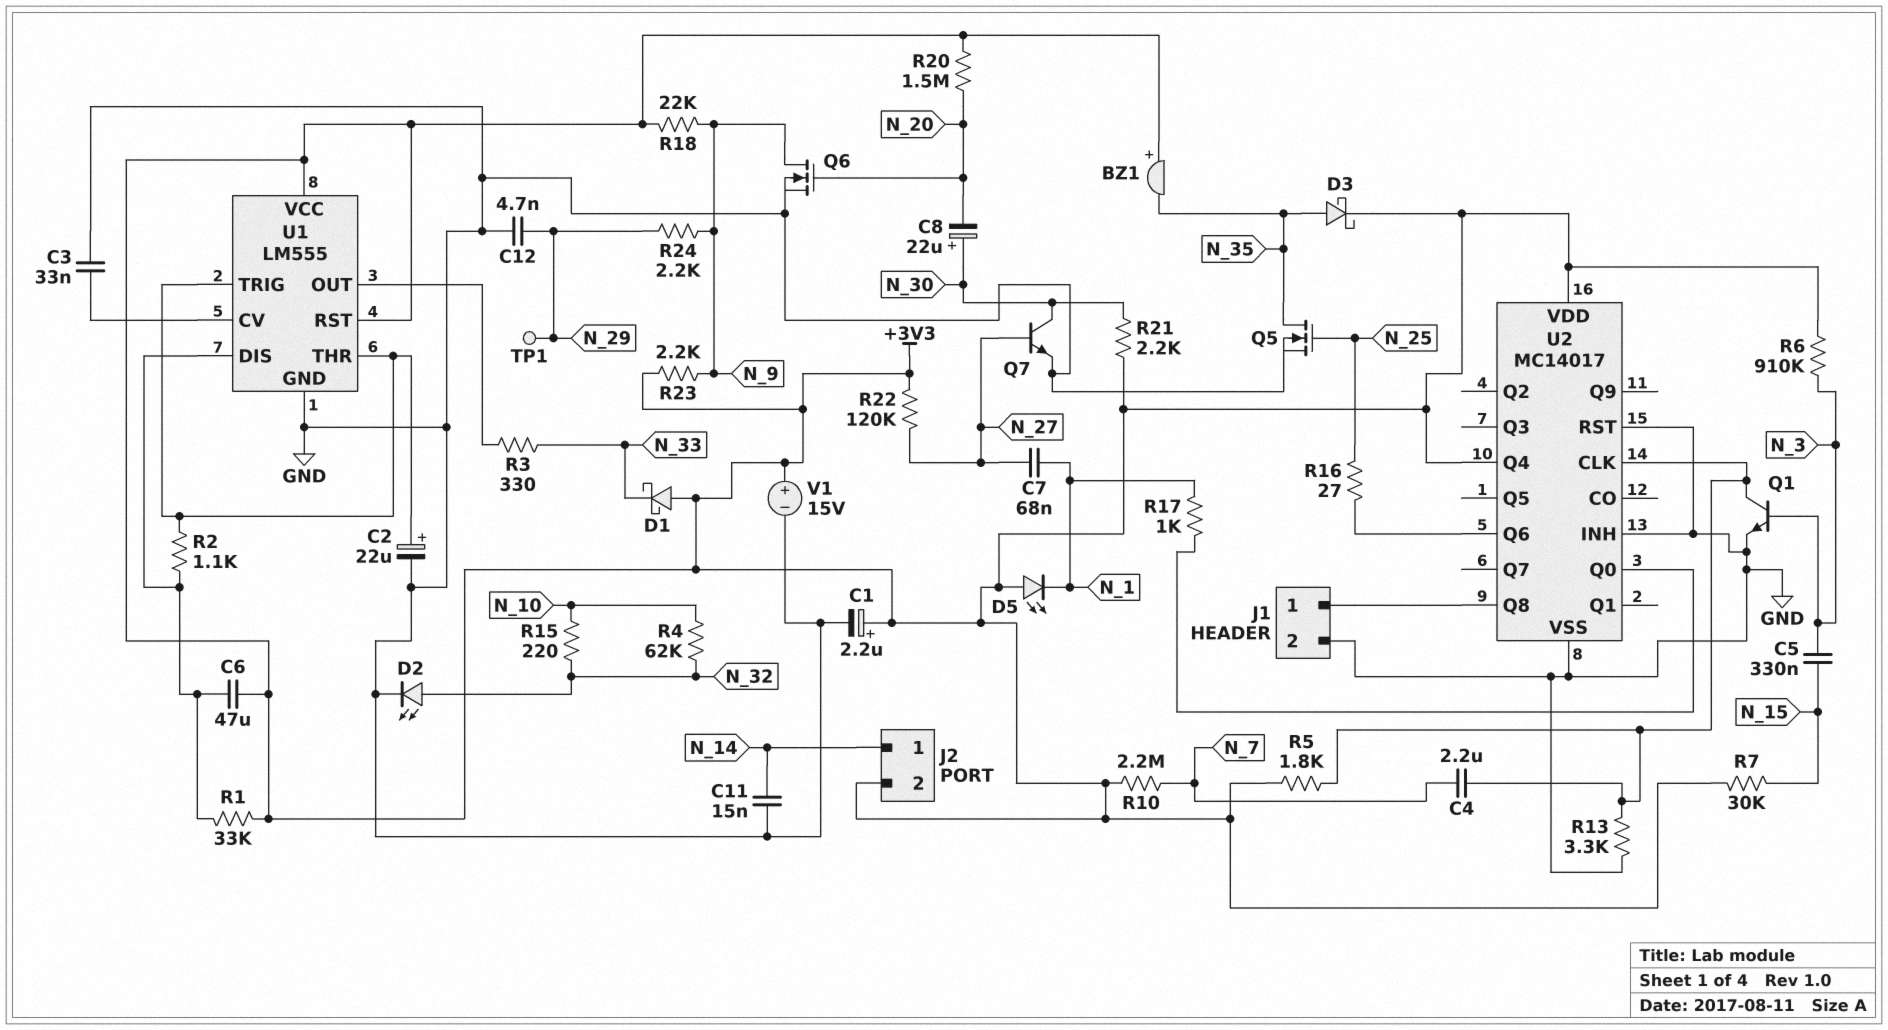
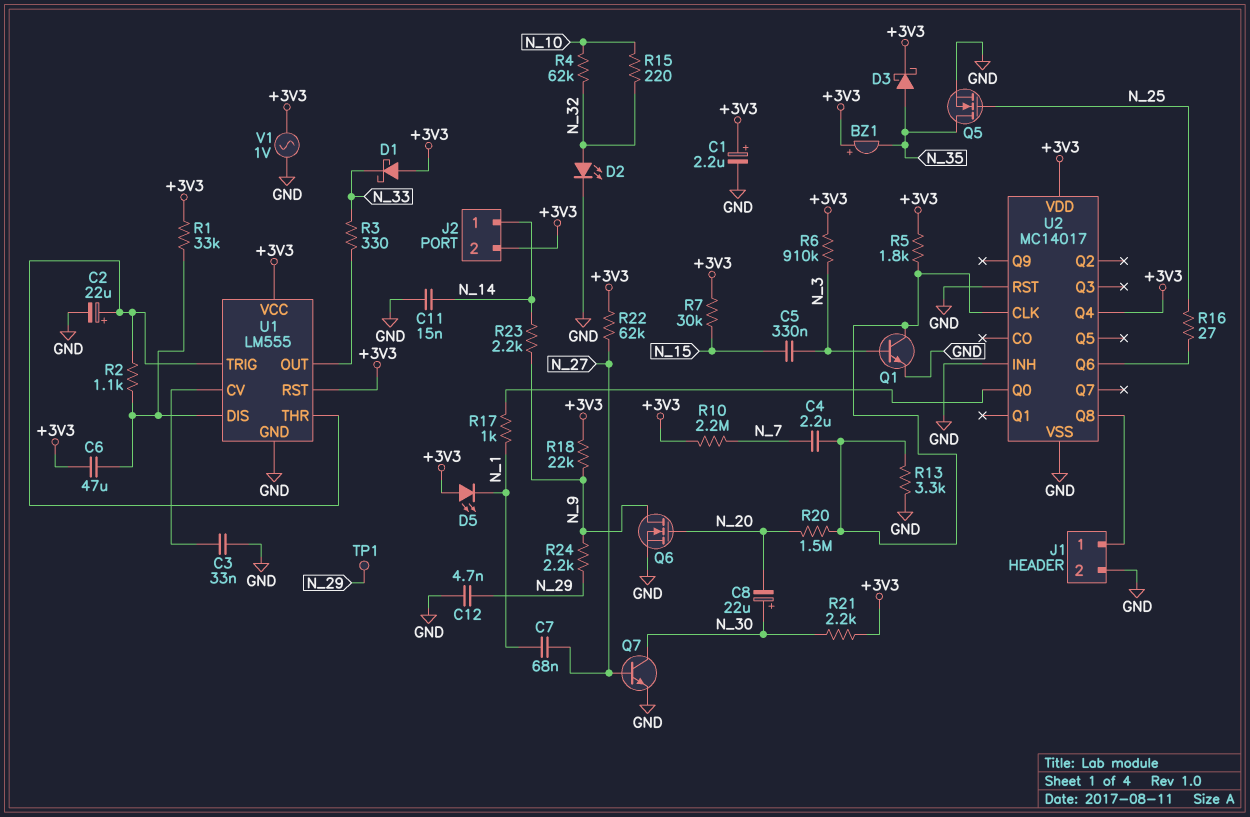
R20: 1.5M (+3V3, N_20) -> 1.5M (N_20, U2/CLK)
R22: 120k (+3V3, N_27) -> 62k (+3V3, N_27)
R23: 2.2k (+3V3, N_9) -> 2.2k (N_9, N_14)
V1: 15V (plus +3V3, minus GND) -> AC 1V (+3V3, GND)

